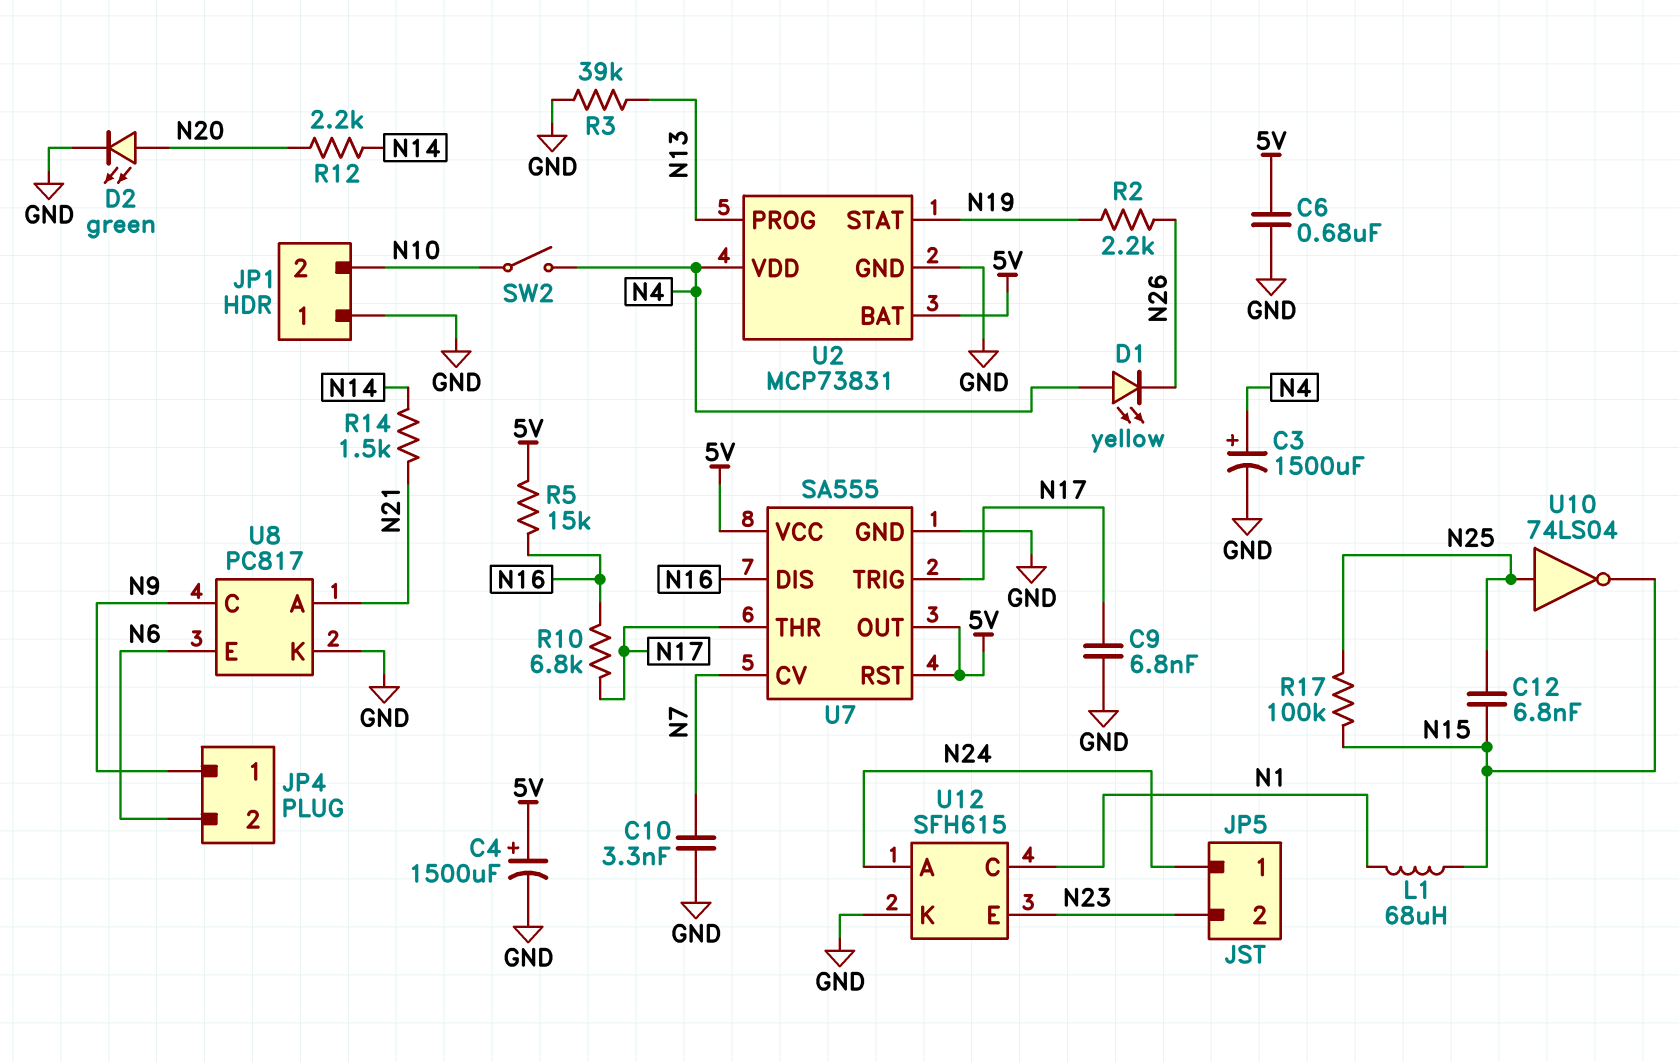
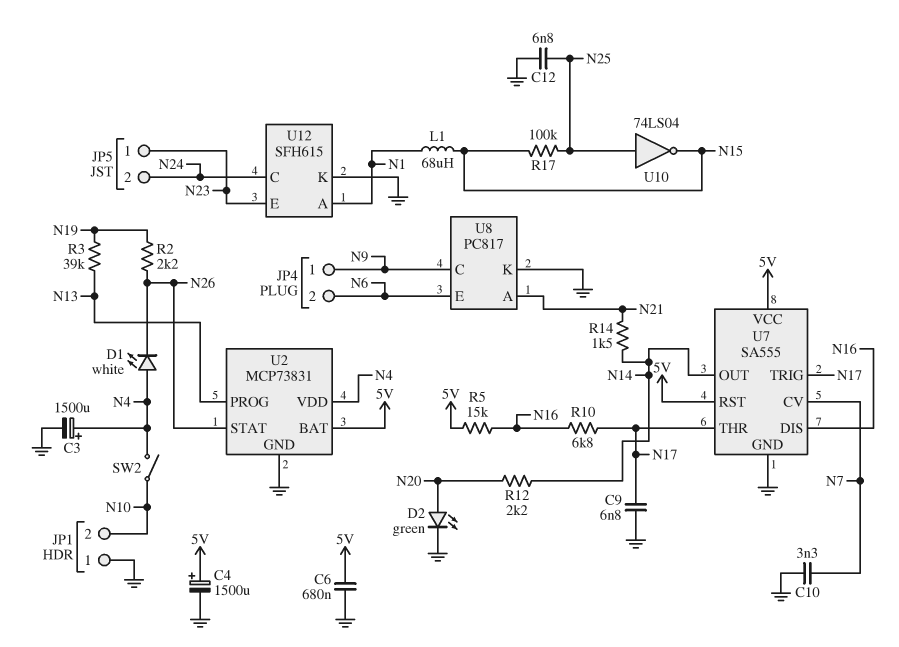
C12: 6.8nF (N15, N25) -> 6.8nF (GND, N25)
D1: LED yellow (A N4, K N26) -> LED white (A N4, K N26)
JP5 pin 1: N24 -> N23
JP5 pin 2: N23 -> N24
R3: 39k (GND, N13) -> 39k (N13, N19)
U2 pin STAT: N19 -> N26
U7 pin OUT: 5V -> N14
U12 pin A: N24 -> N1
U12 pin C: N1 -> N24

